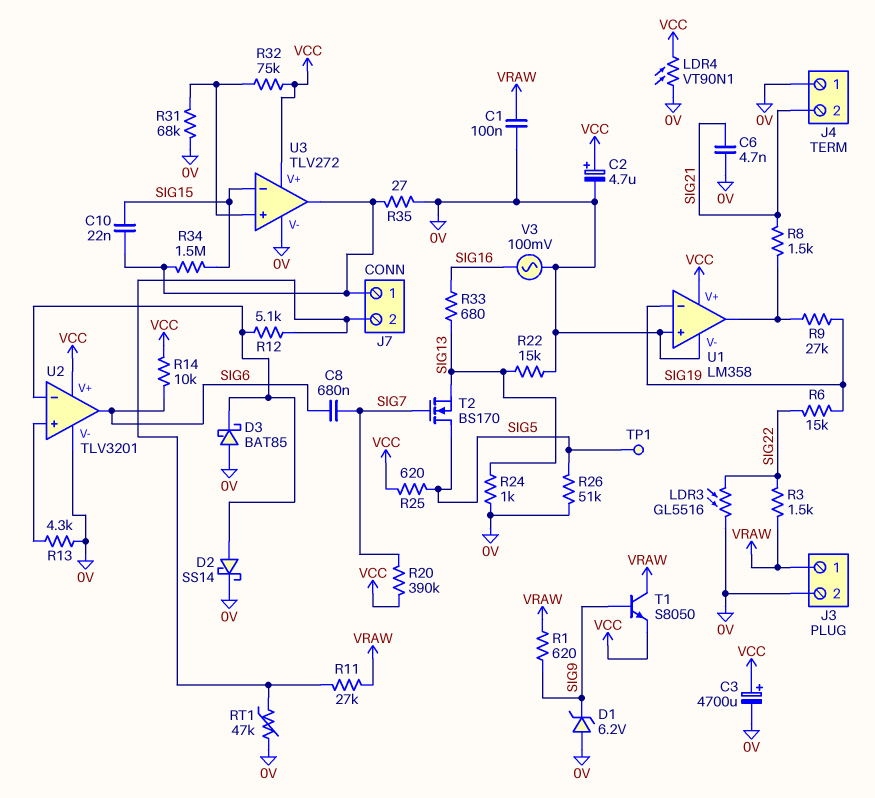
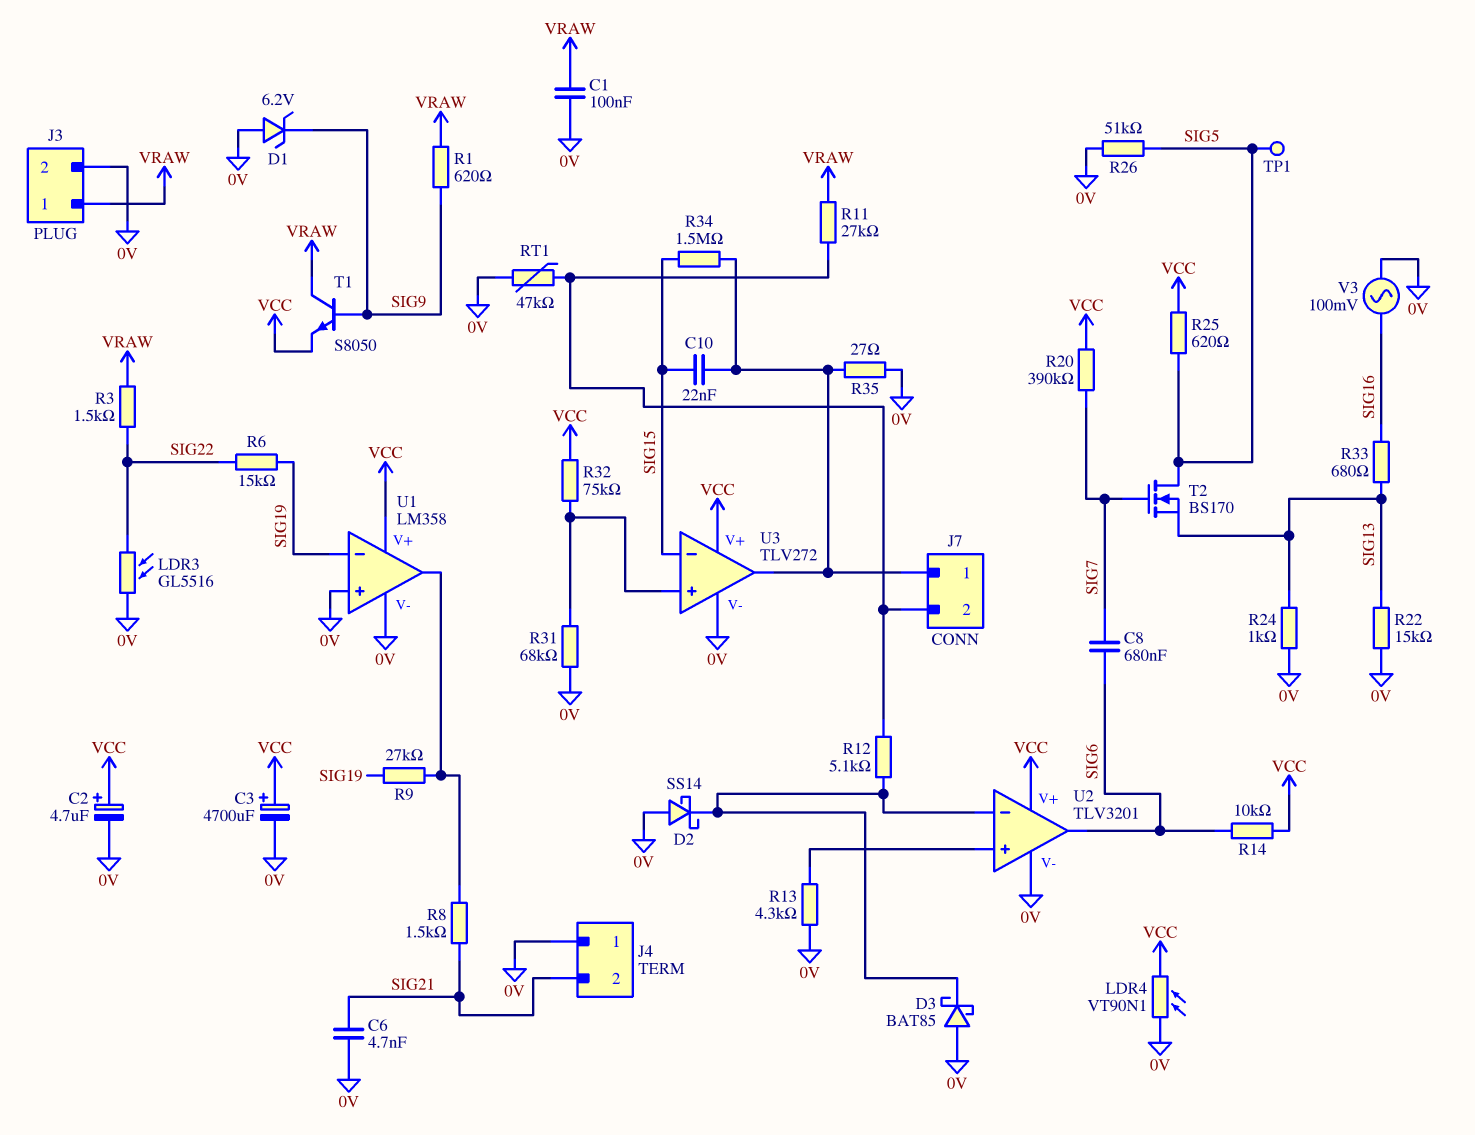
D2: schottky SS14 (A U2/in-, K 0V) -> schottky SS14 (A 0V, K U2/in-)

